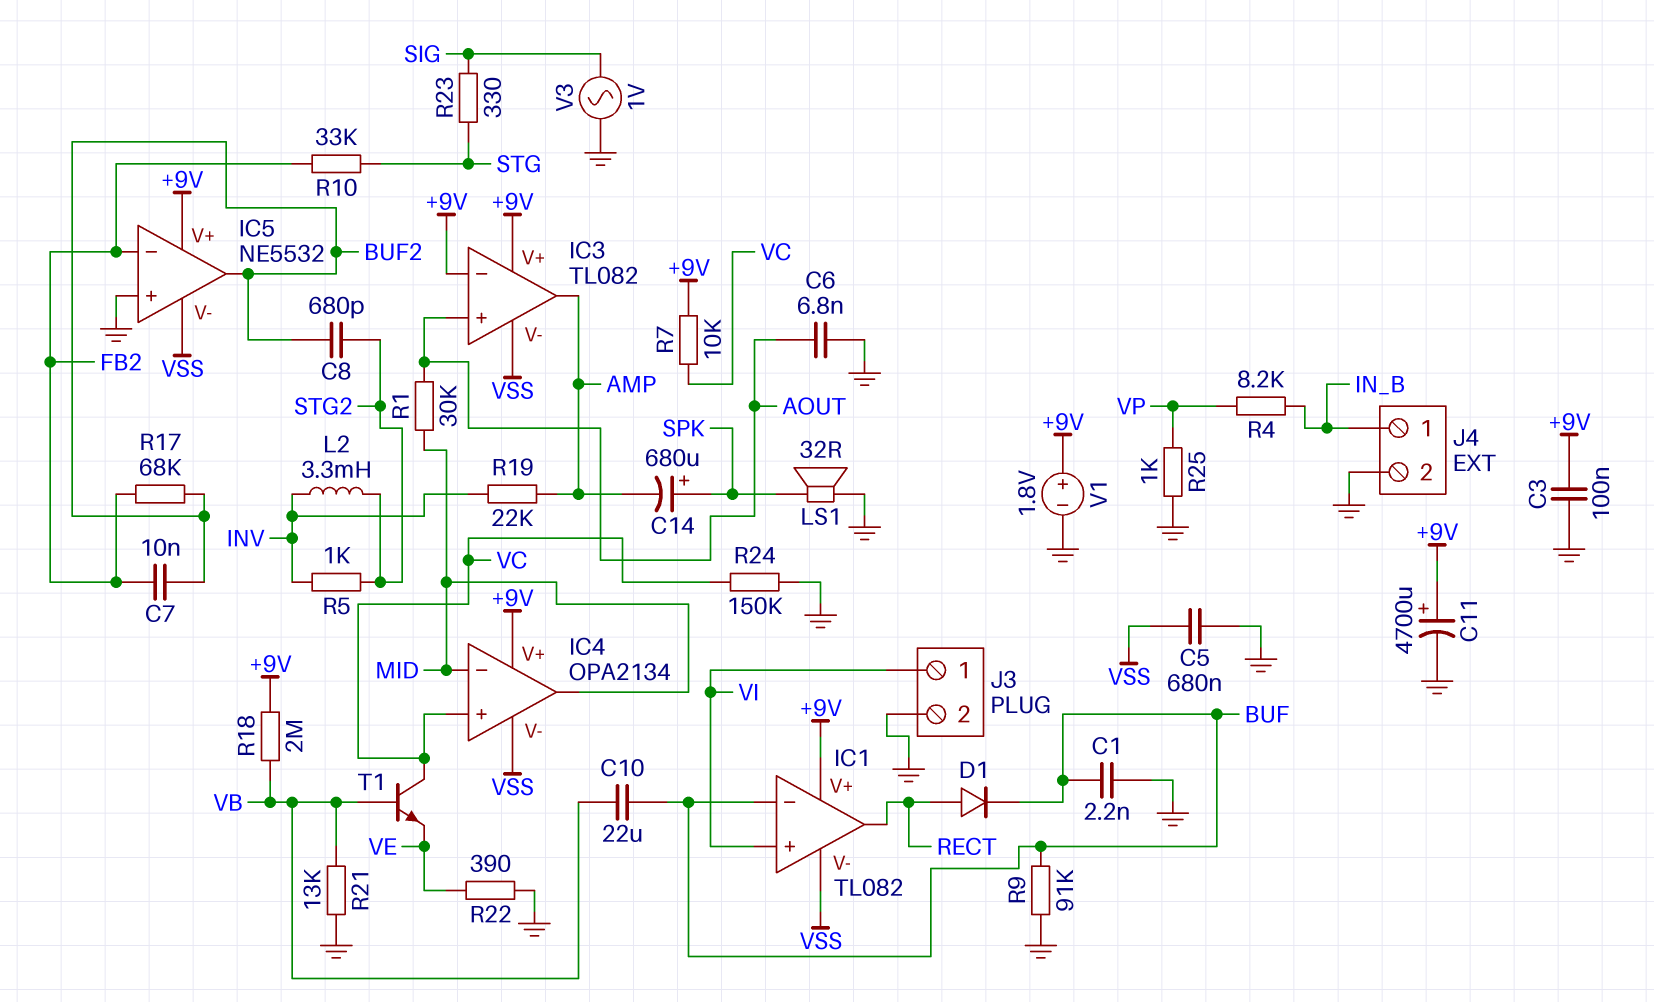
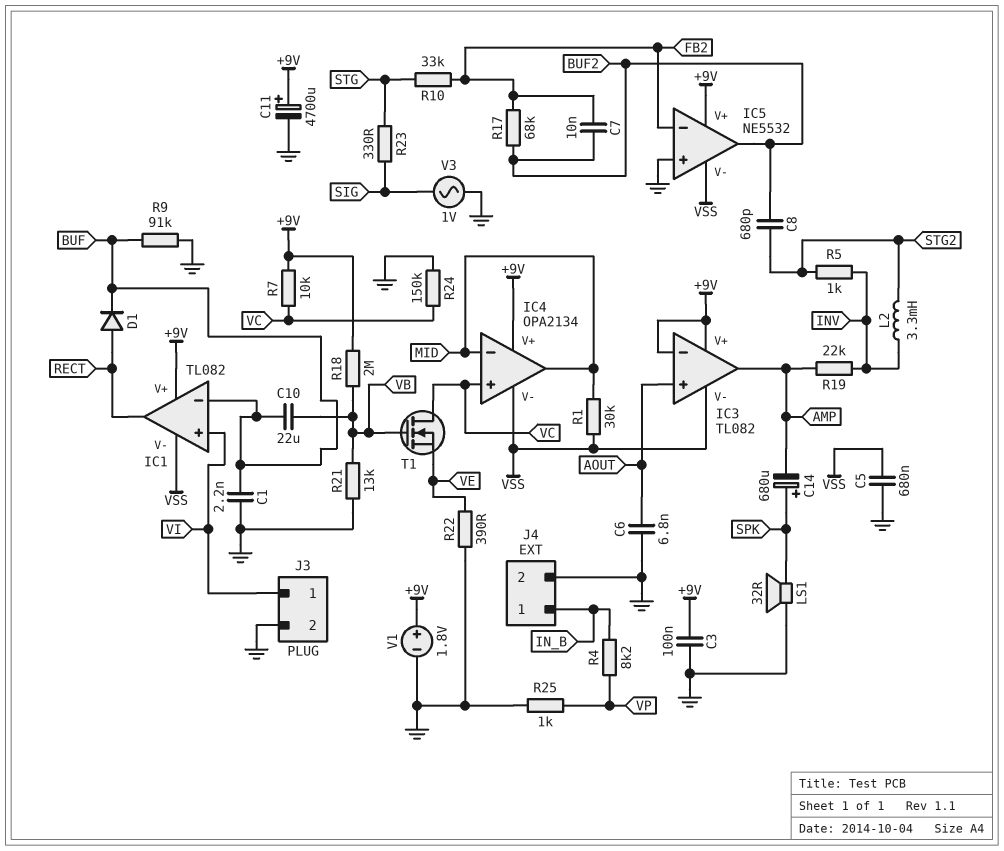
R1: 30k (AOUT, MID) -> 30k (MID, VSS)
T1: NPN (B VB, C VC, E VE) -> NMOS (G VB, D VC, S VE)

